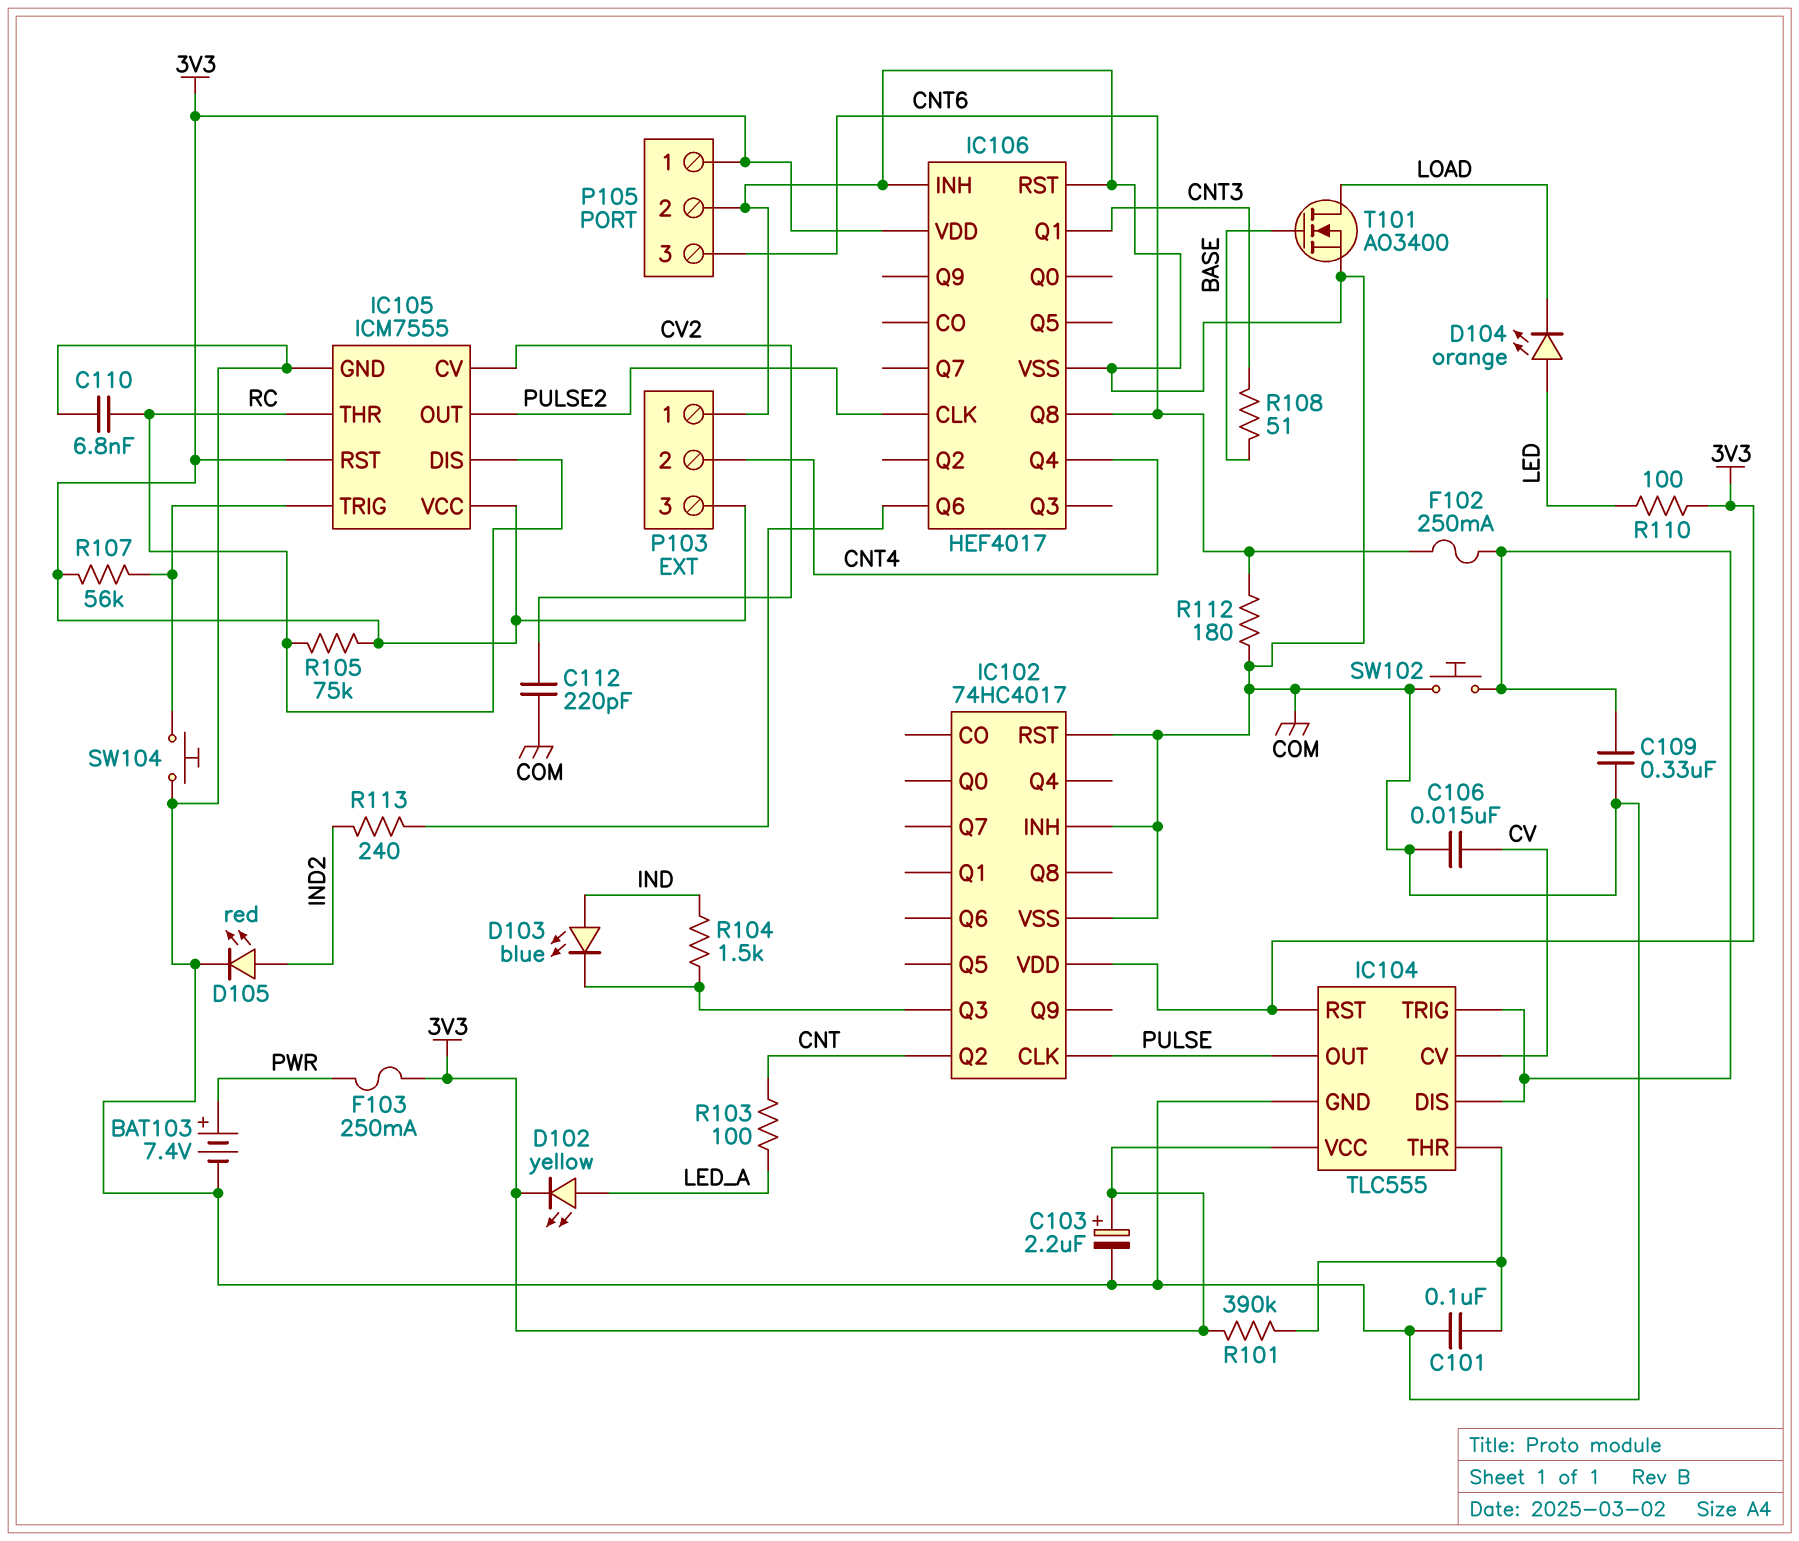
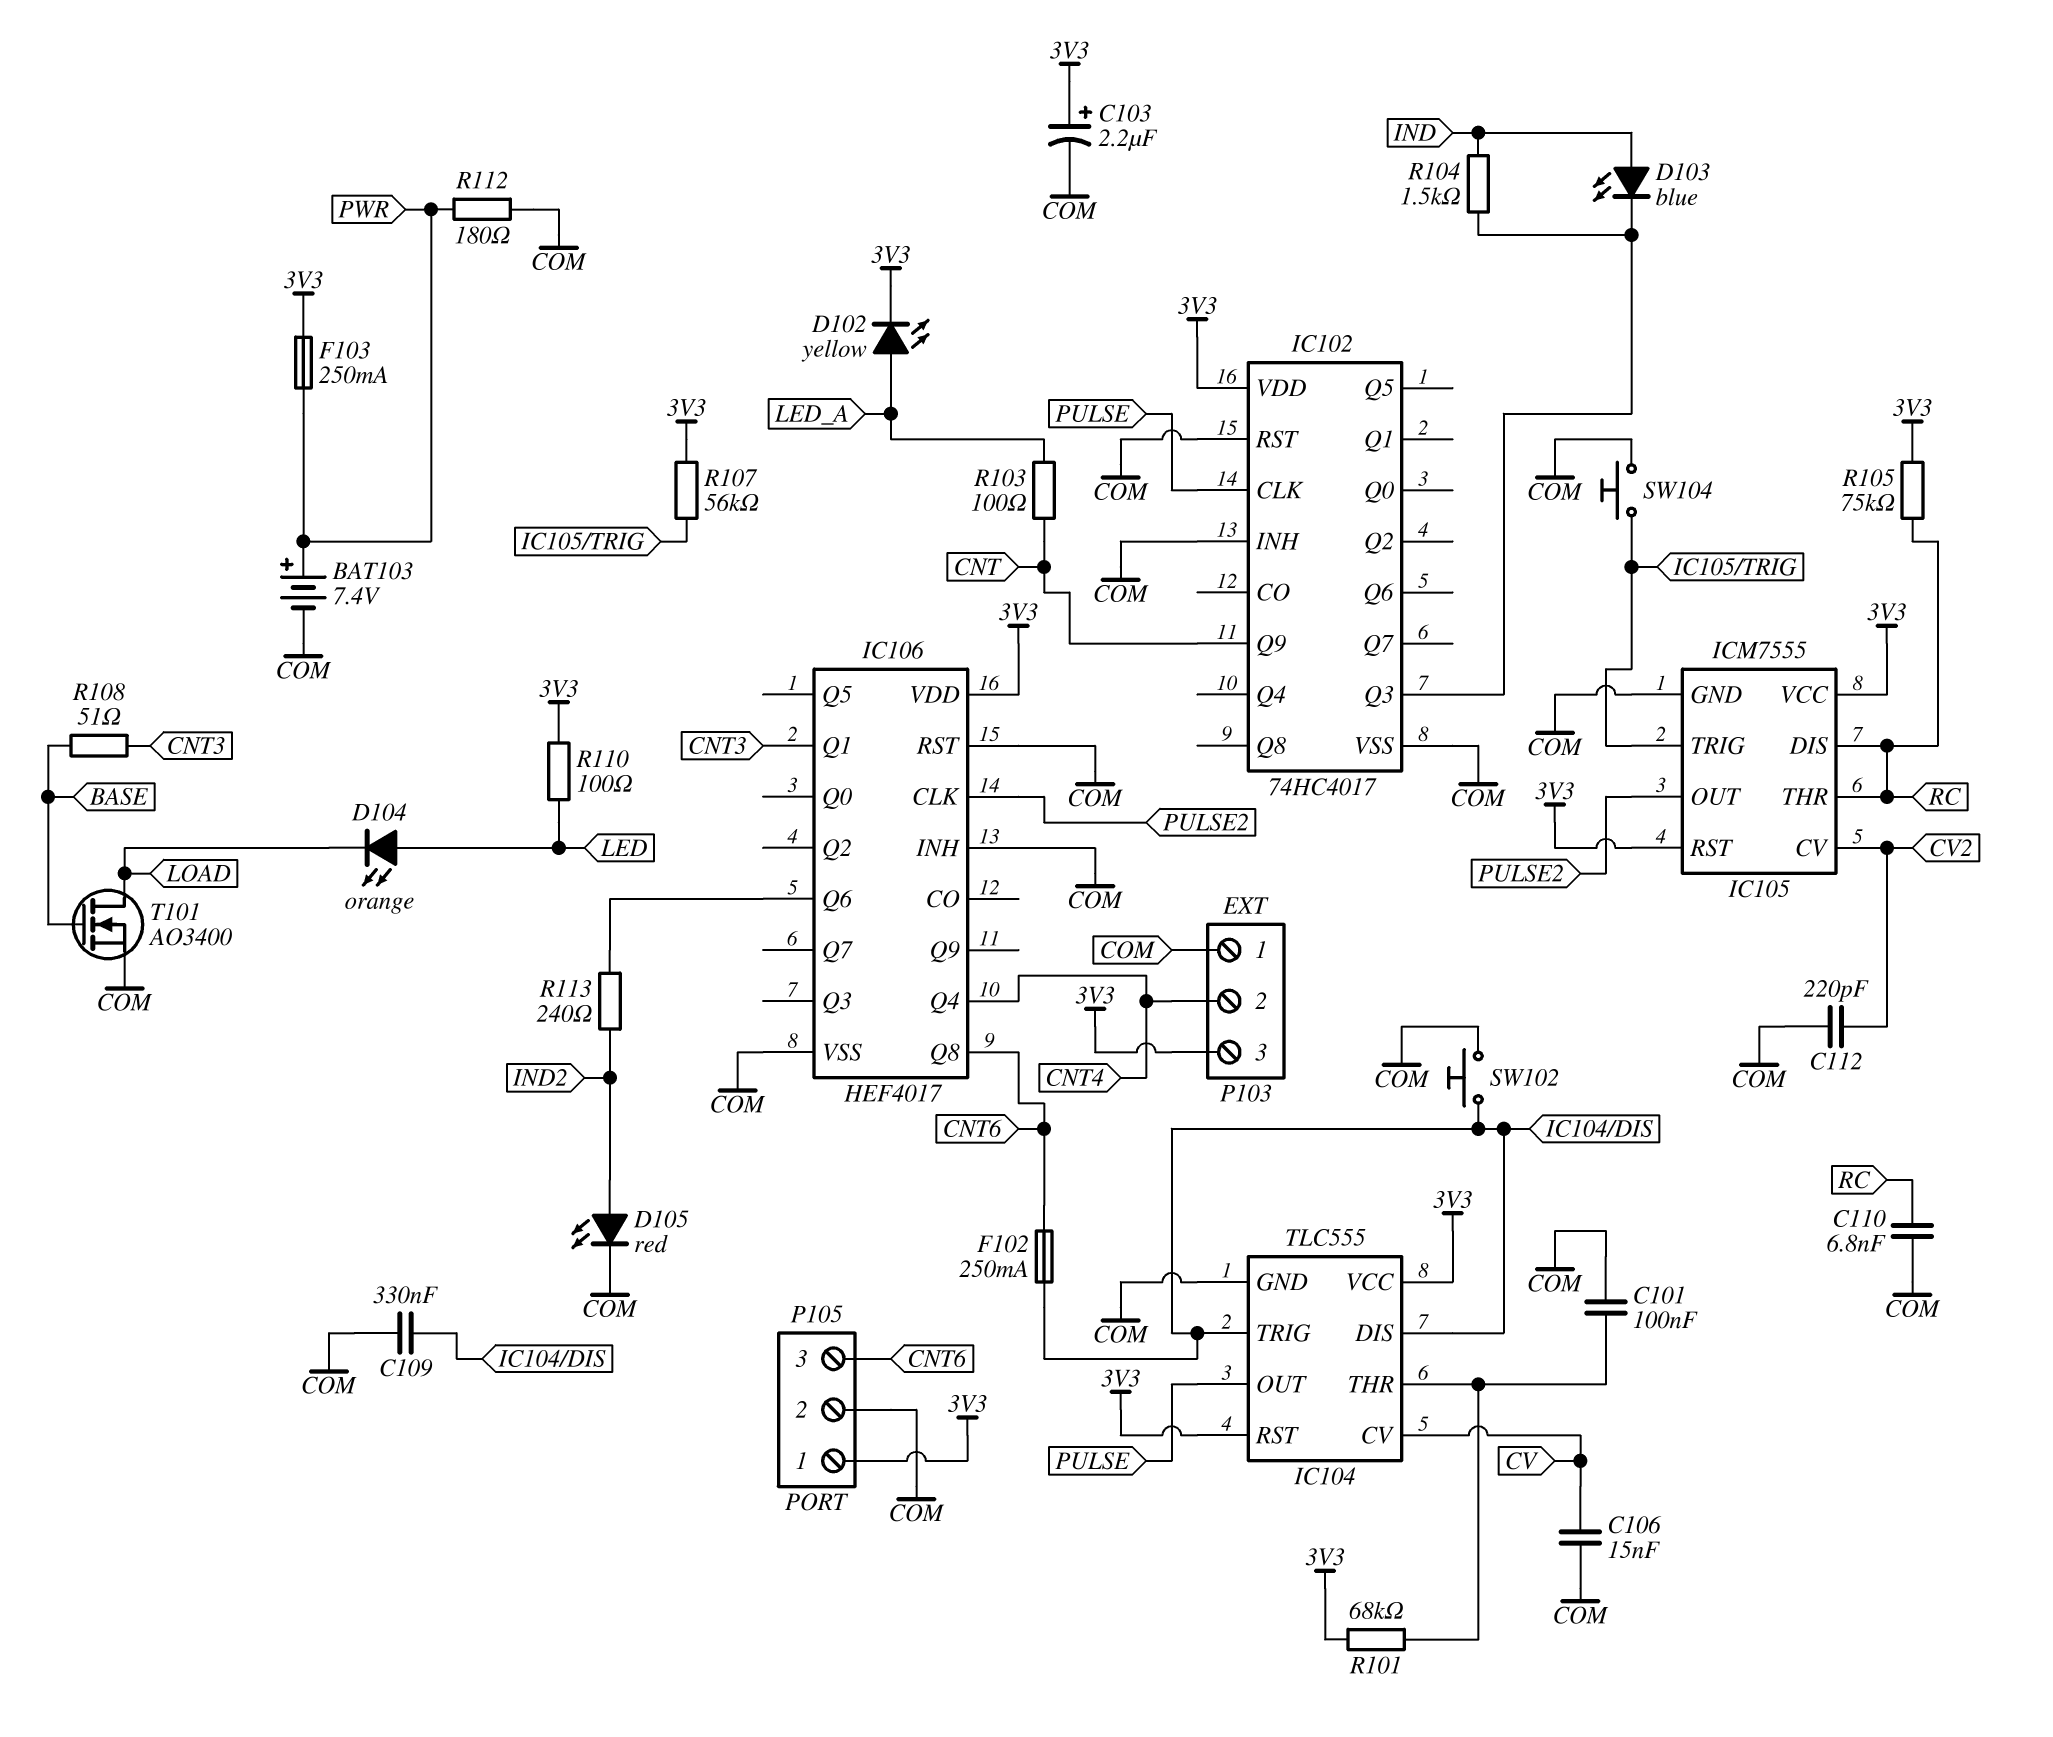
IC102 pin Q2: CNT -> none
IC102 pin Q9: none -> CNT
R101: 390k (3V3, IC104/THR) -> 68k (3V3, IC104/THR)
R112: 180 (CNT6, COM) -> 180 (COM, PWR)

